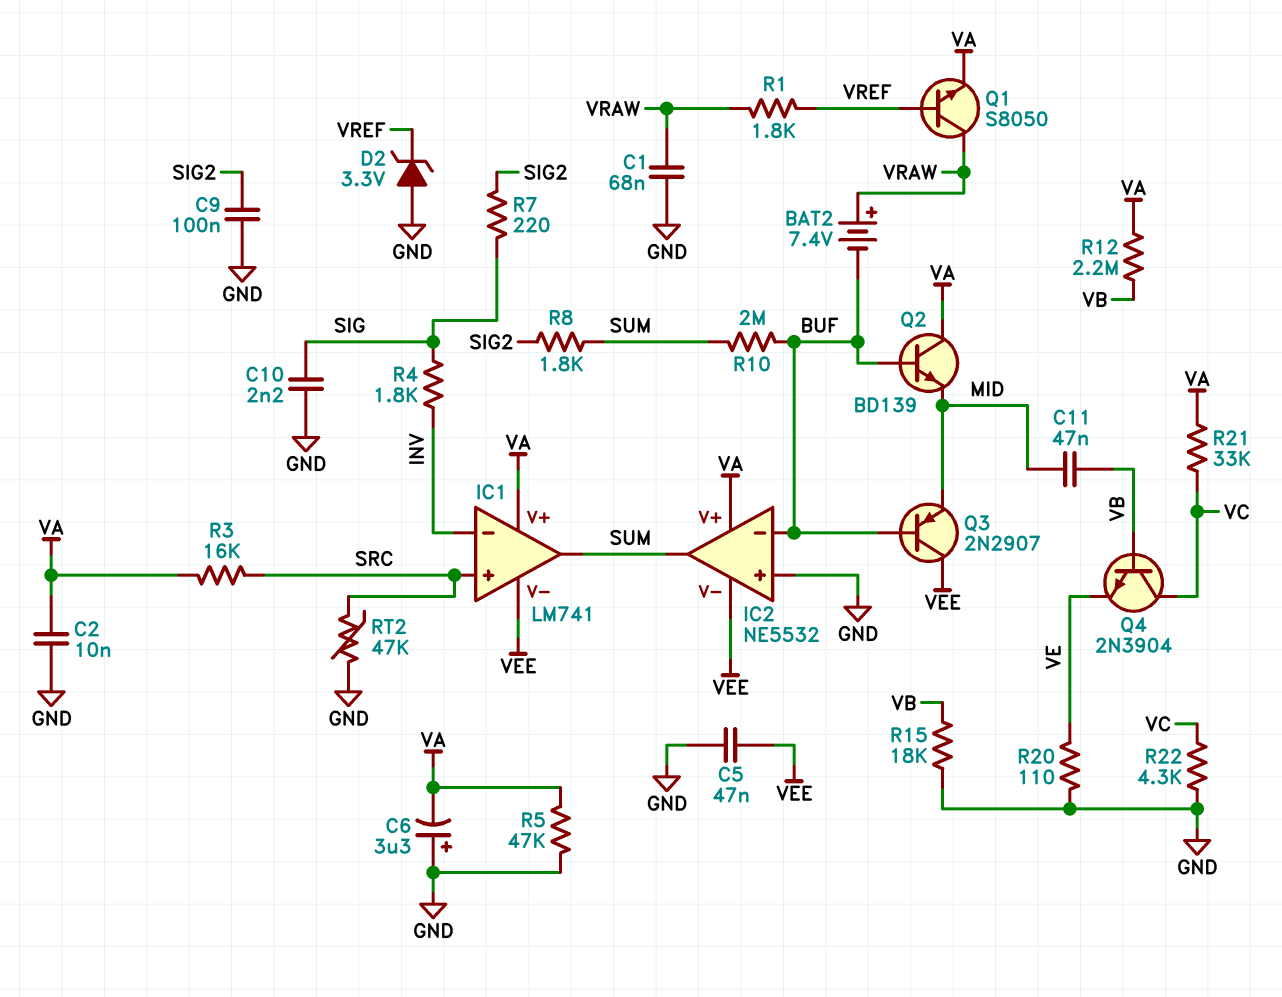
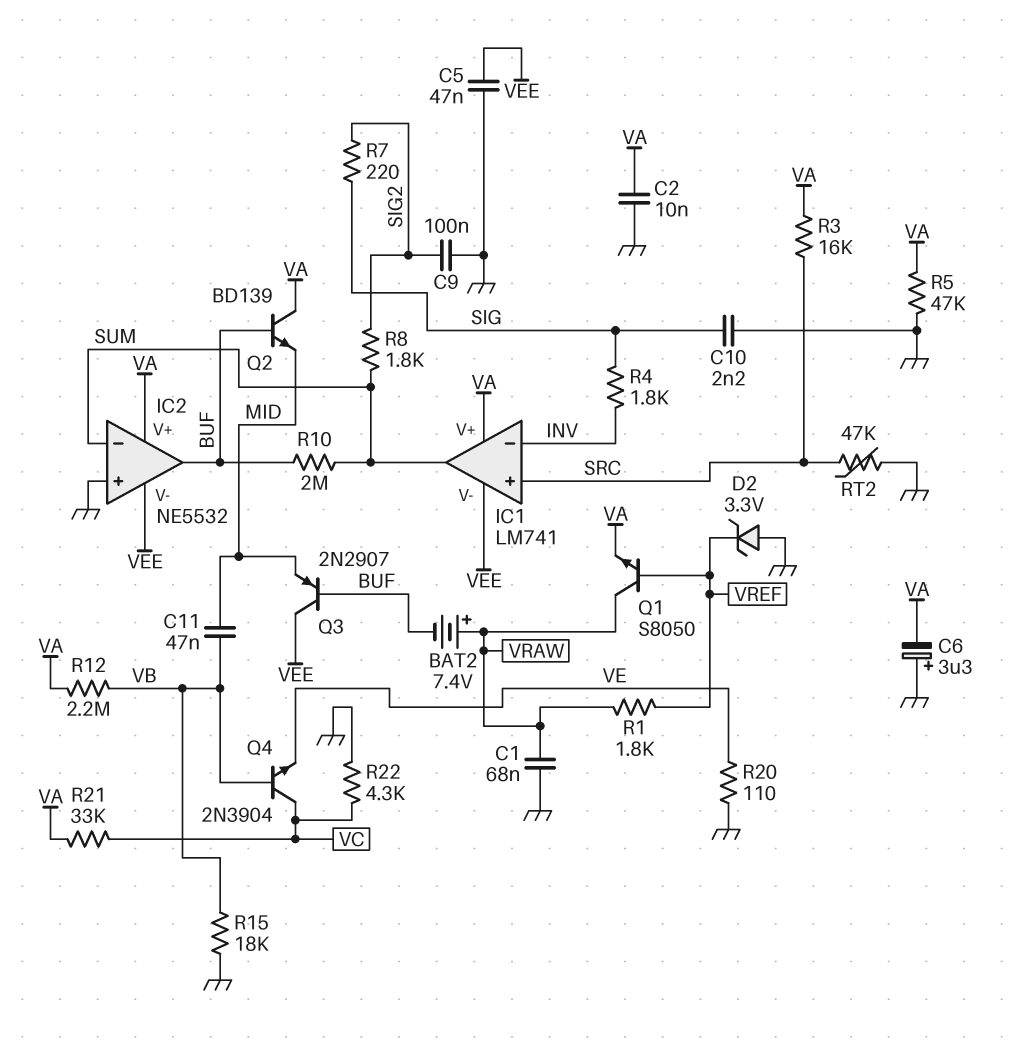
IC2 pin in-: BUF -> SUM
IC2 pin out: SUM -> BUF

